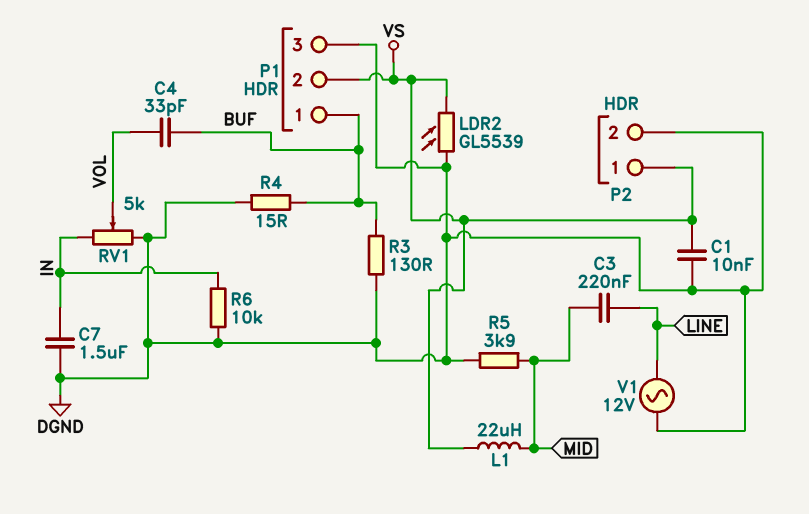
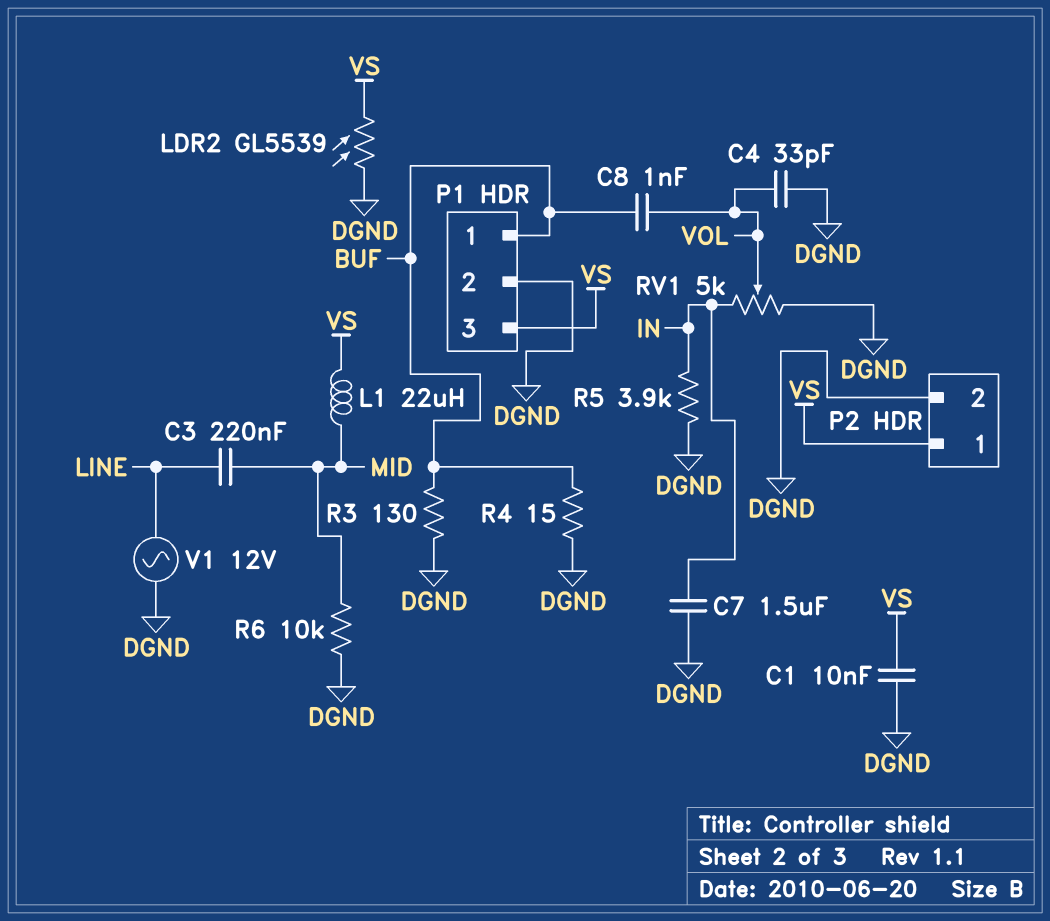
C4: 33pF (BUF, VOL) -> 33pF (DGND, VOL)
C8: none -> 1nF (BUF, VOL)
P1 pin 2: VS -> DGND
P1 pin 3: DGND -> VS
R5: 3.9k (DGND, MID) -> 3.9k (DGND, IN)
R6: 10k (DGND, IN) -> 10k (DGND, MID)

